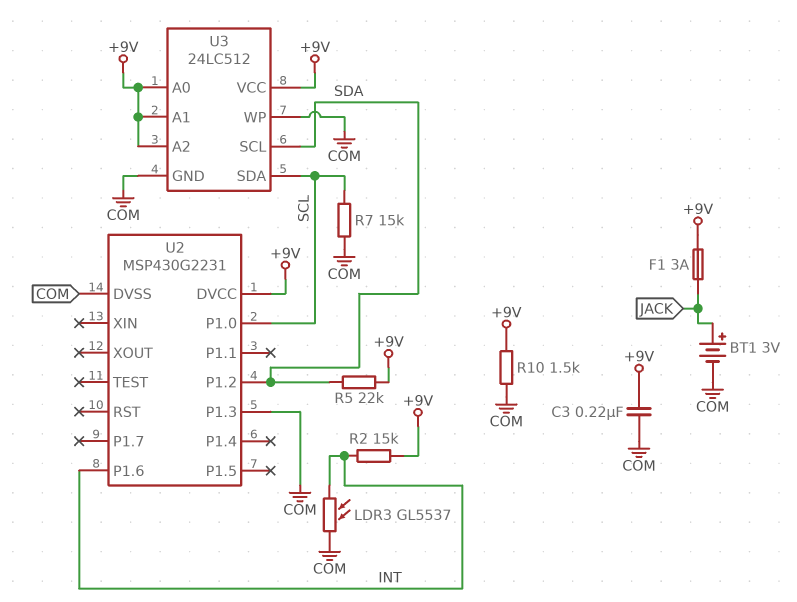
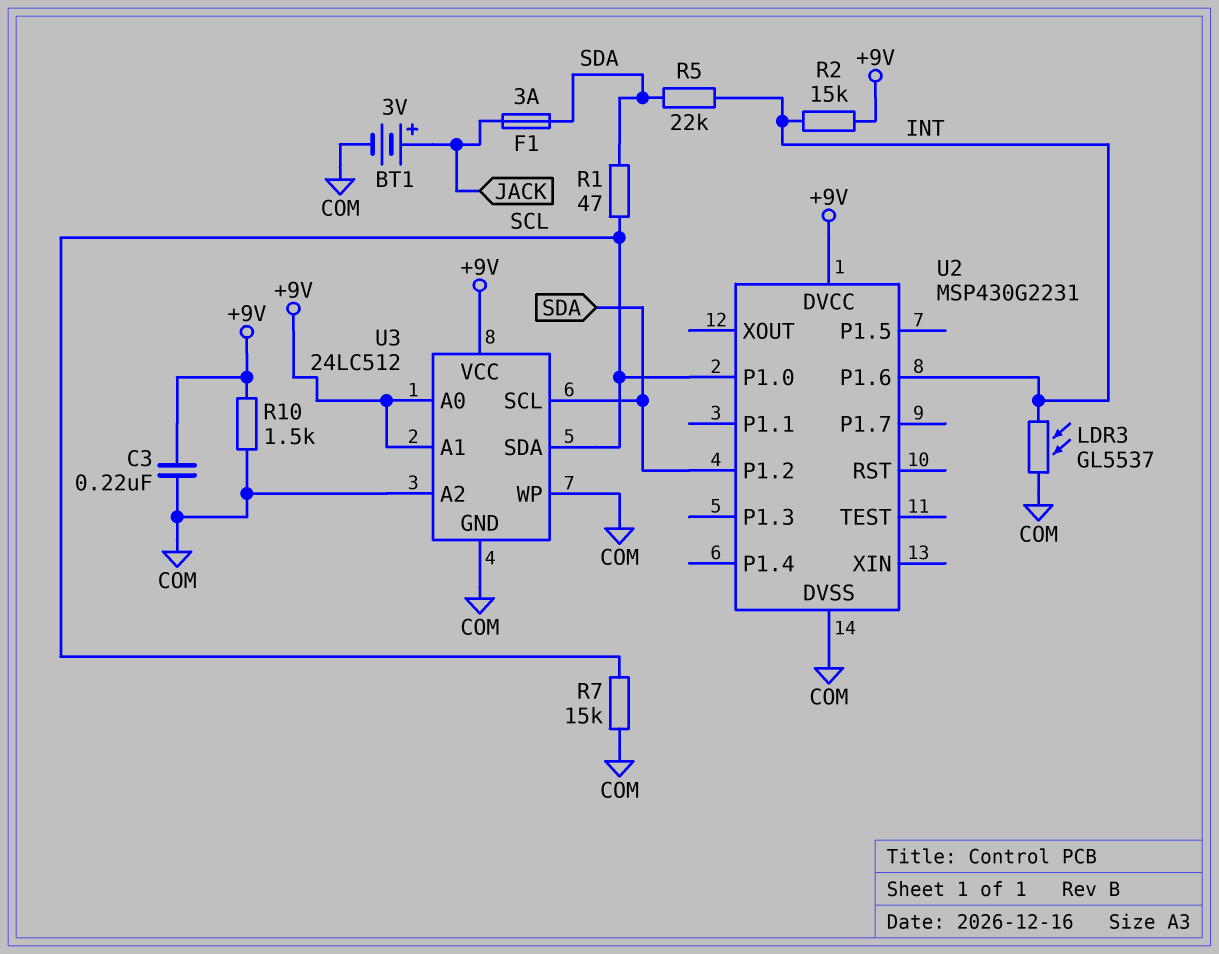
F1: 3A (+9V, JACK) -> 3A (JACK, SDA)
R1: none -> 47 (SCL, SDA)
R5: 22k (+9V, SDA) -> 22k (INT, SDA)
U2 pin P1.3: COM -> none
U3 pin A2: +9V -> COM

